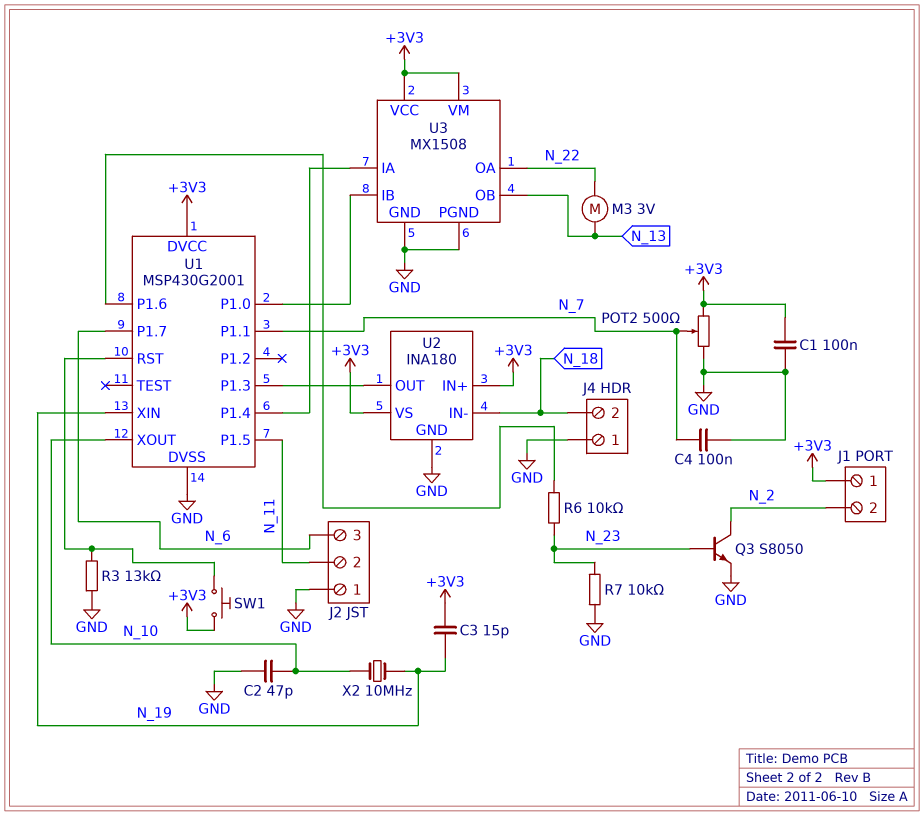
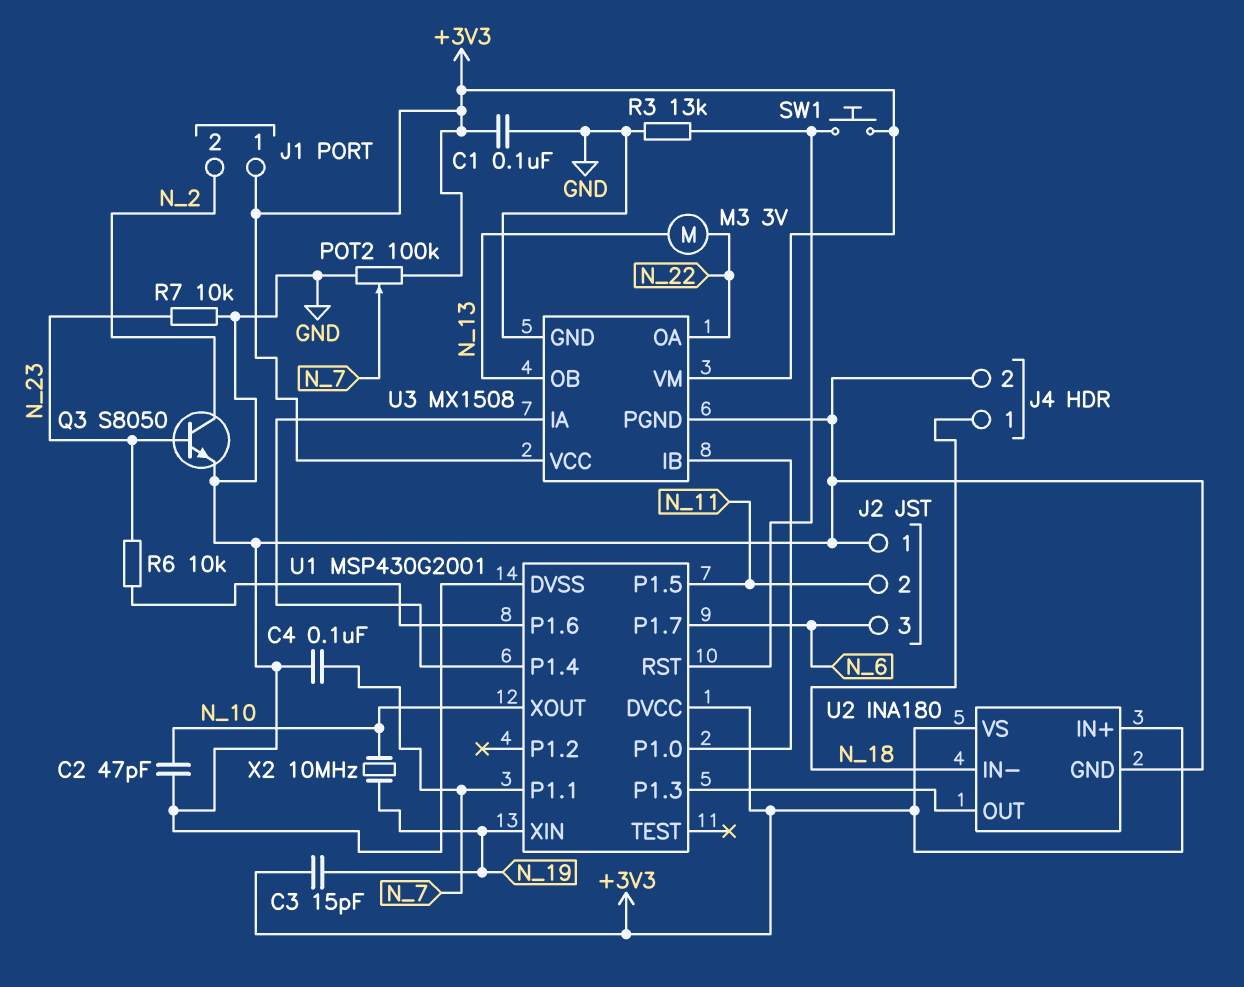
J4 pin 1: GND -> N_18
J4 pin 2: N_18 -> GND
POT2: 500 (+3V3, GND, wiper N_7) -> 100k (+3V3, GND, wiper N_7)

